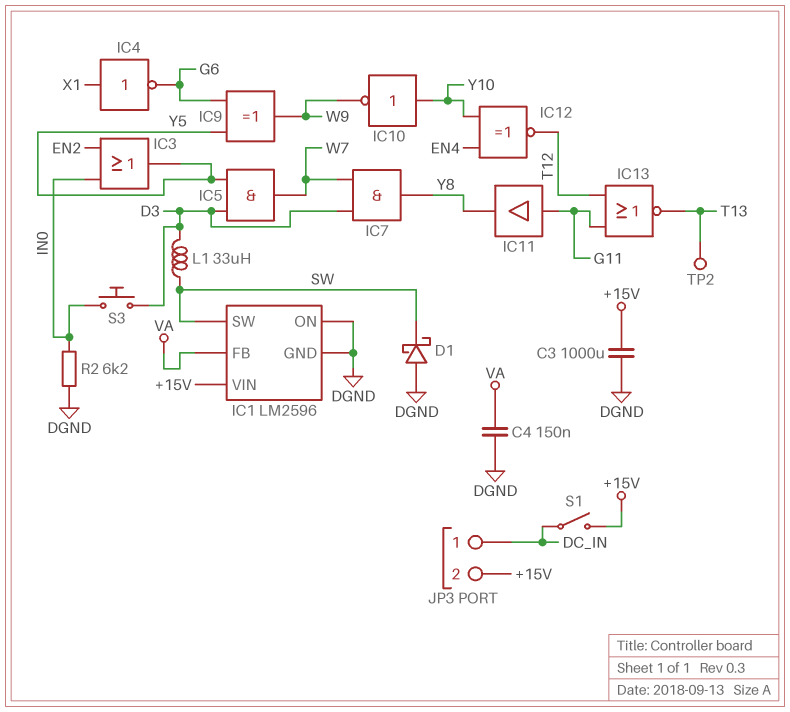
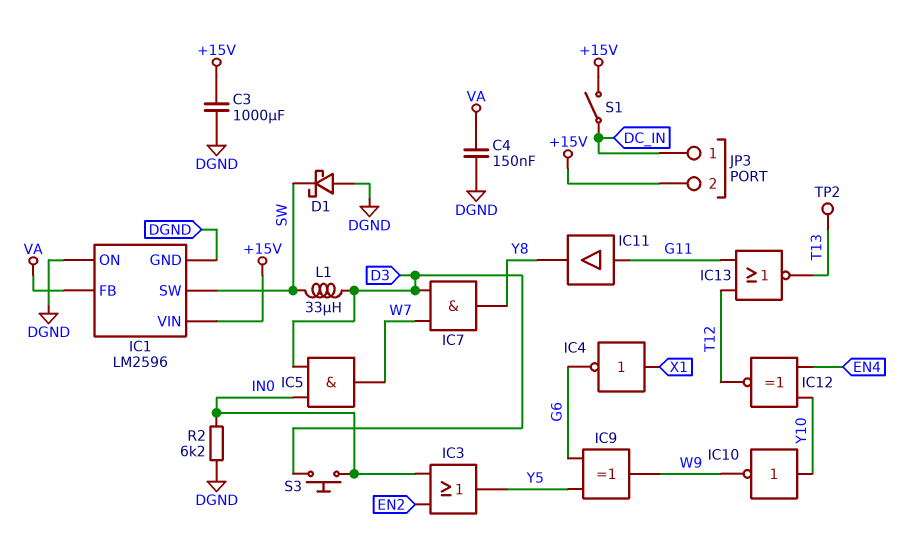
IC5: AND (in D3, in Y5, out W7) -> AND (in D3, in IN0, out W7)

